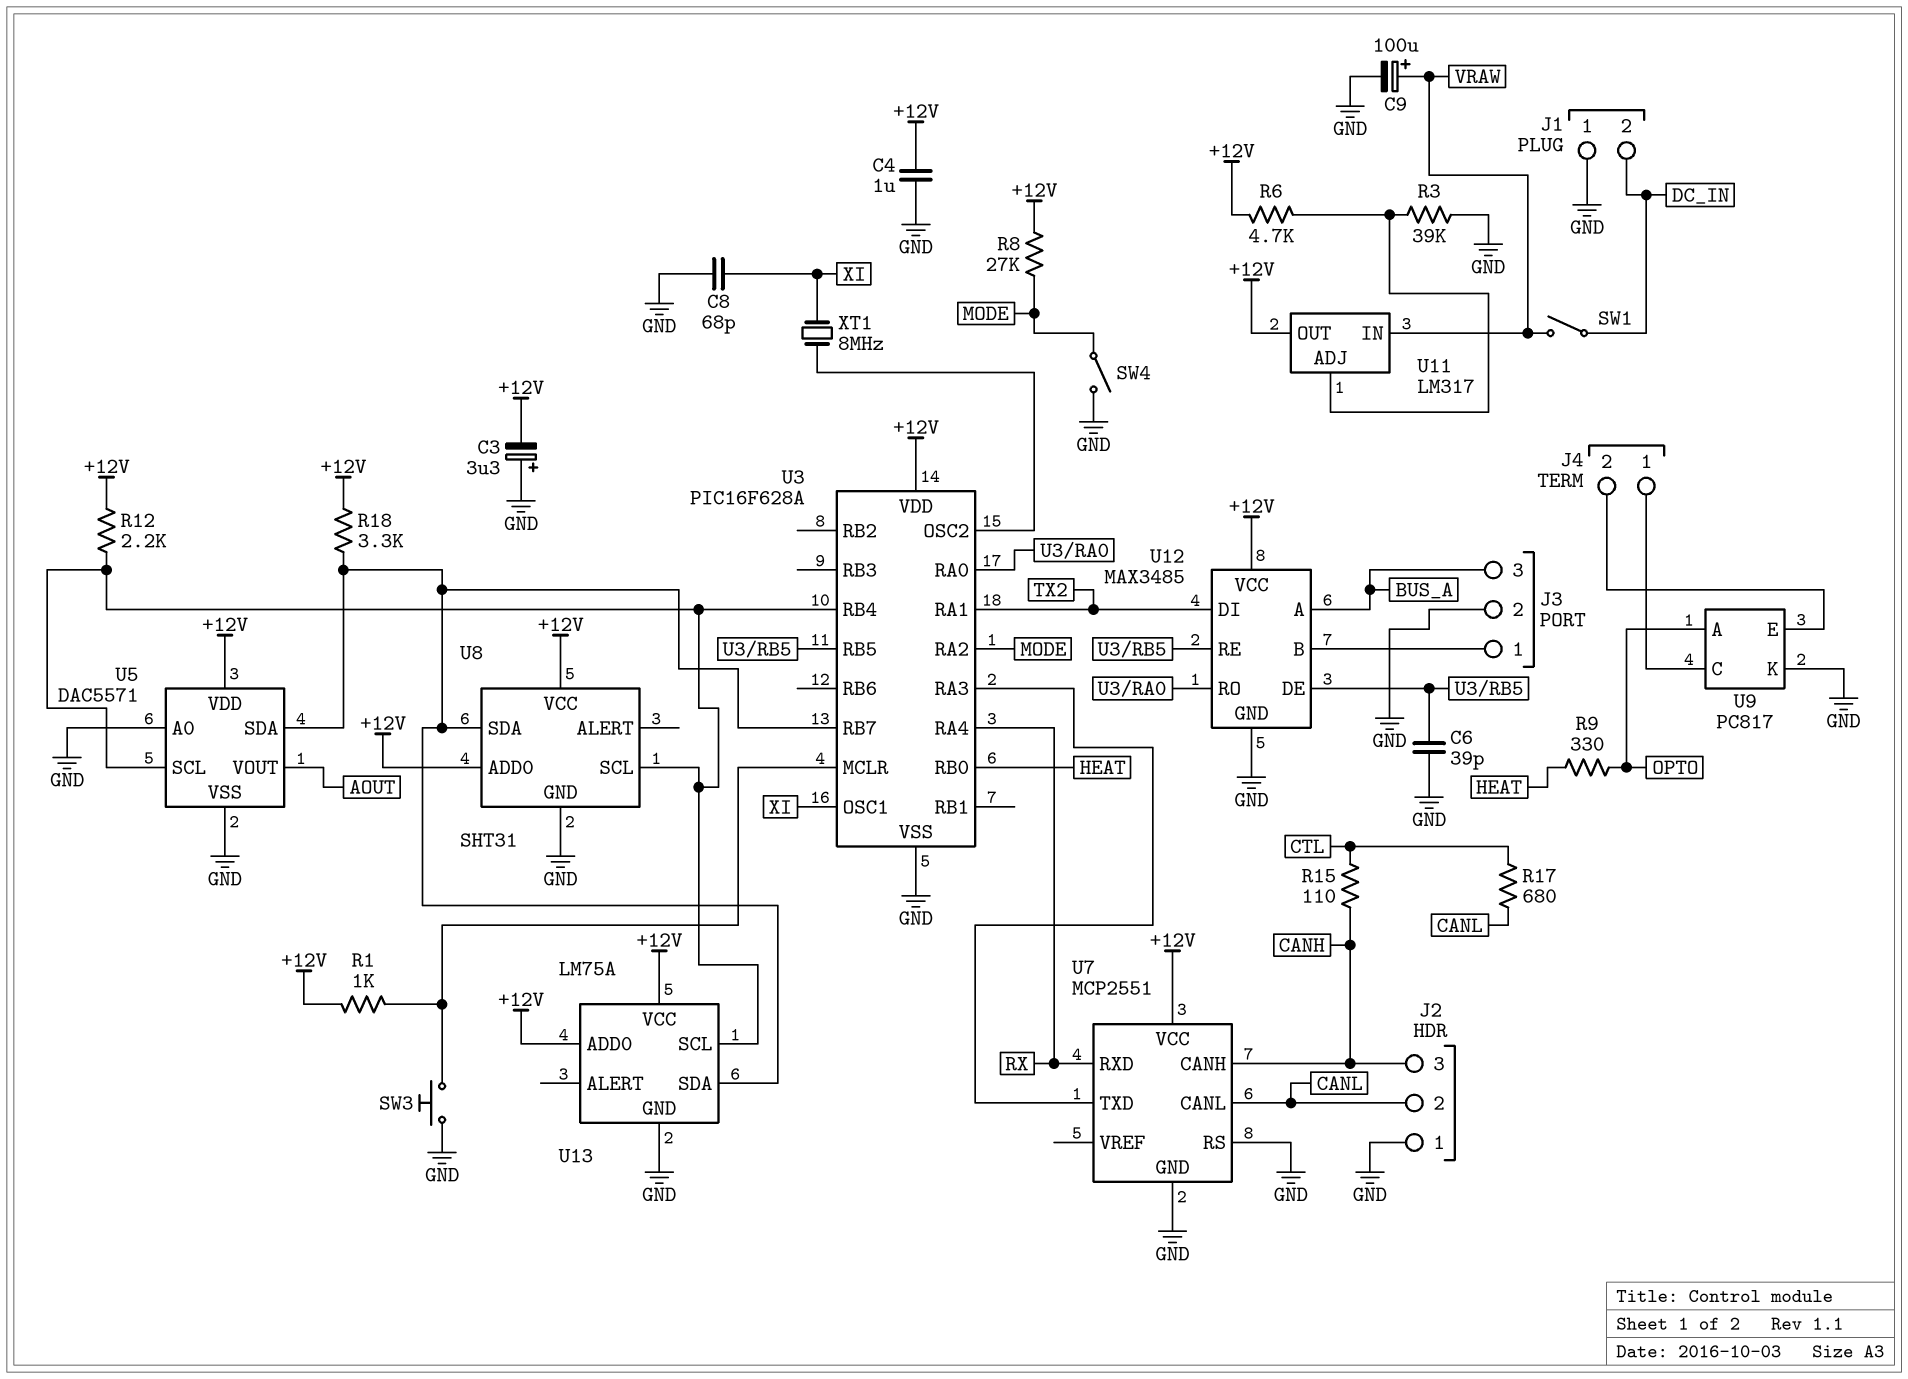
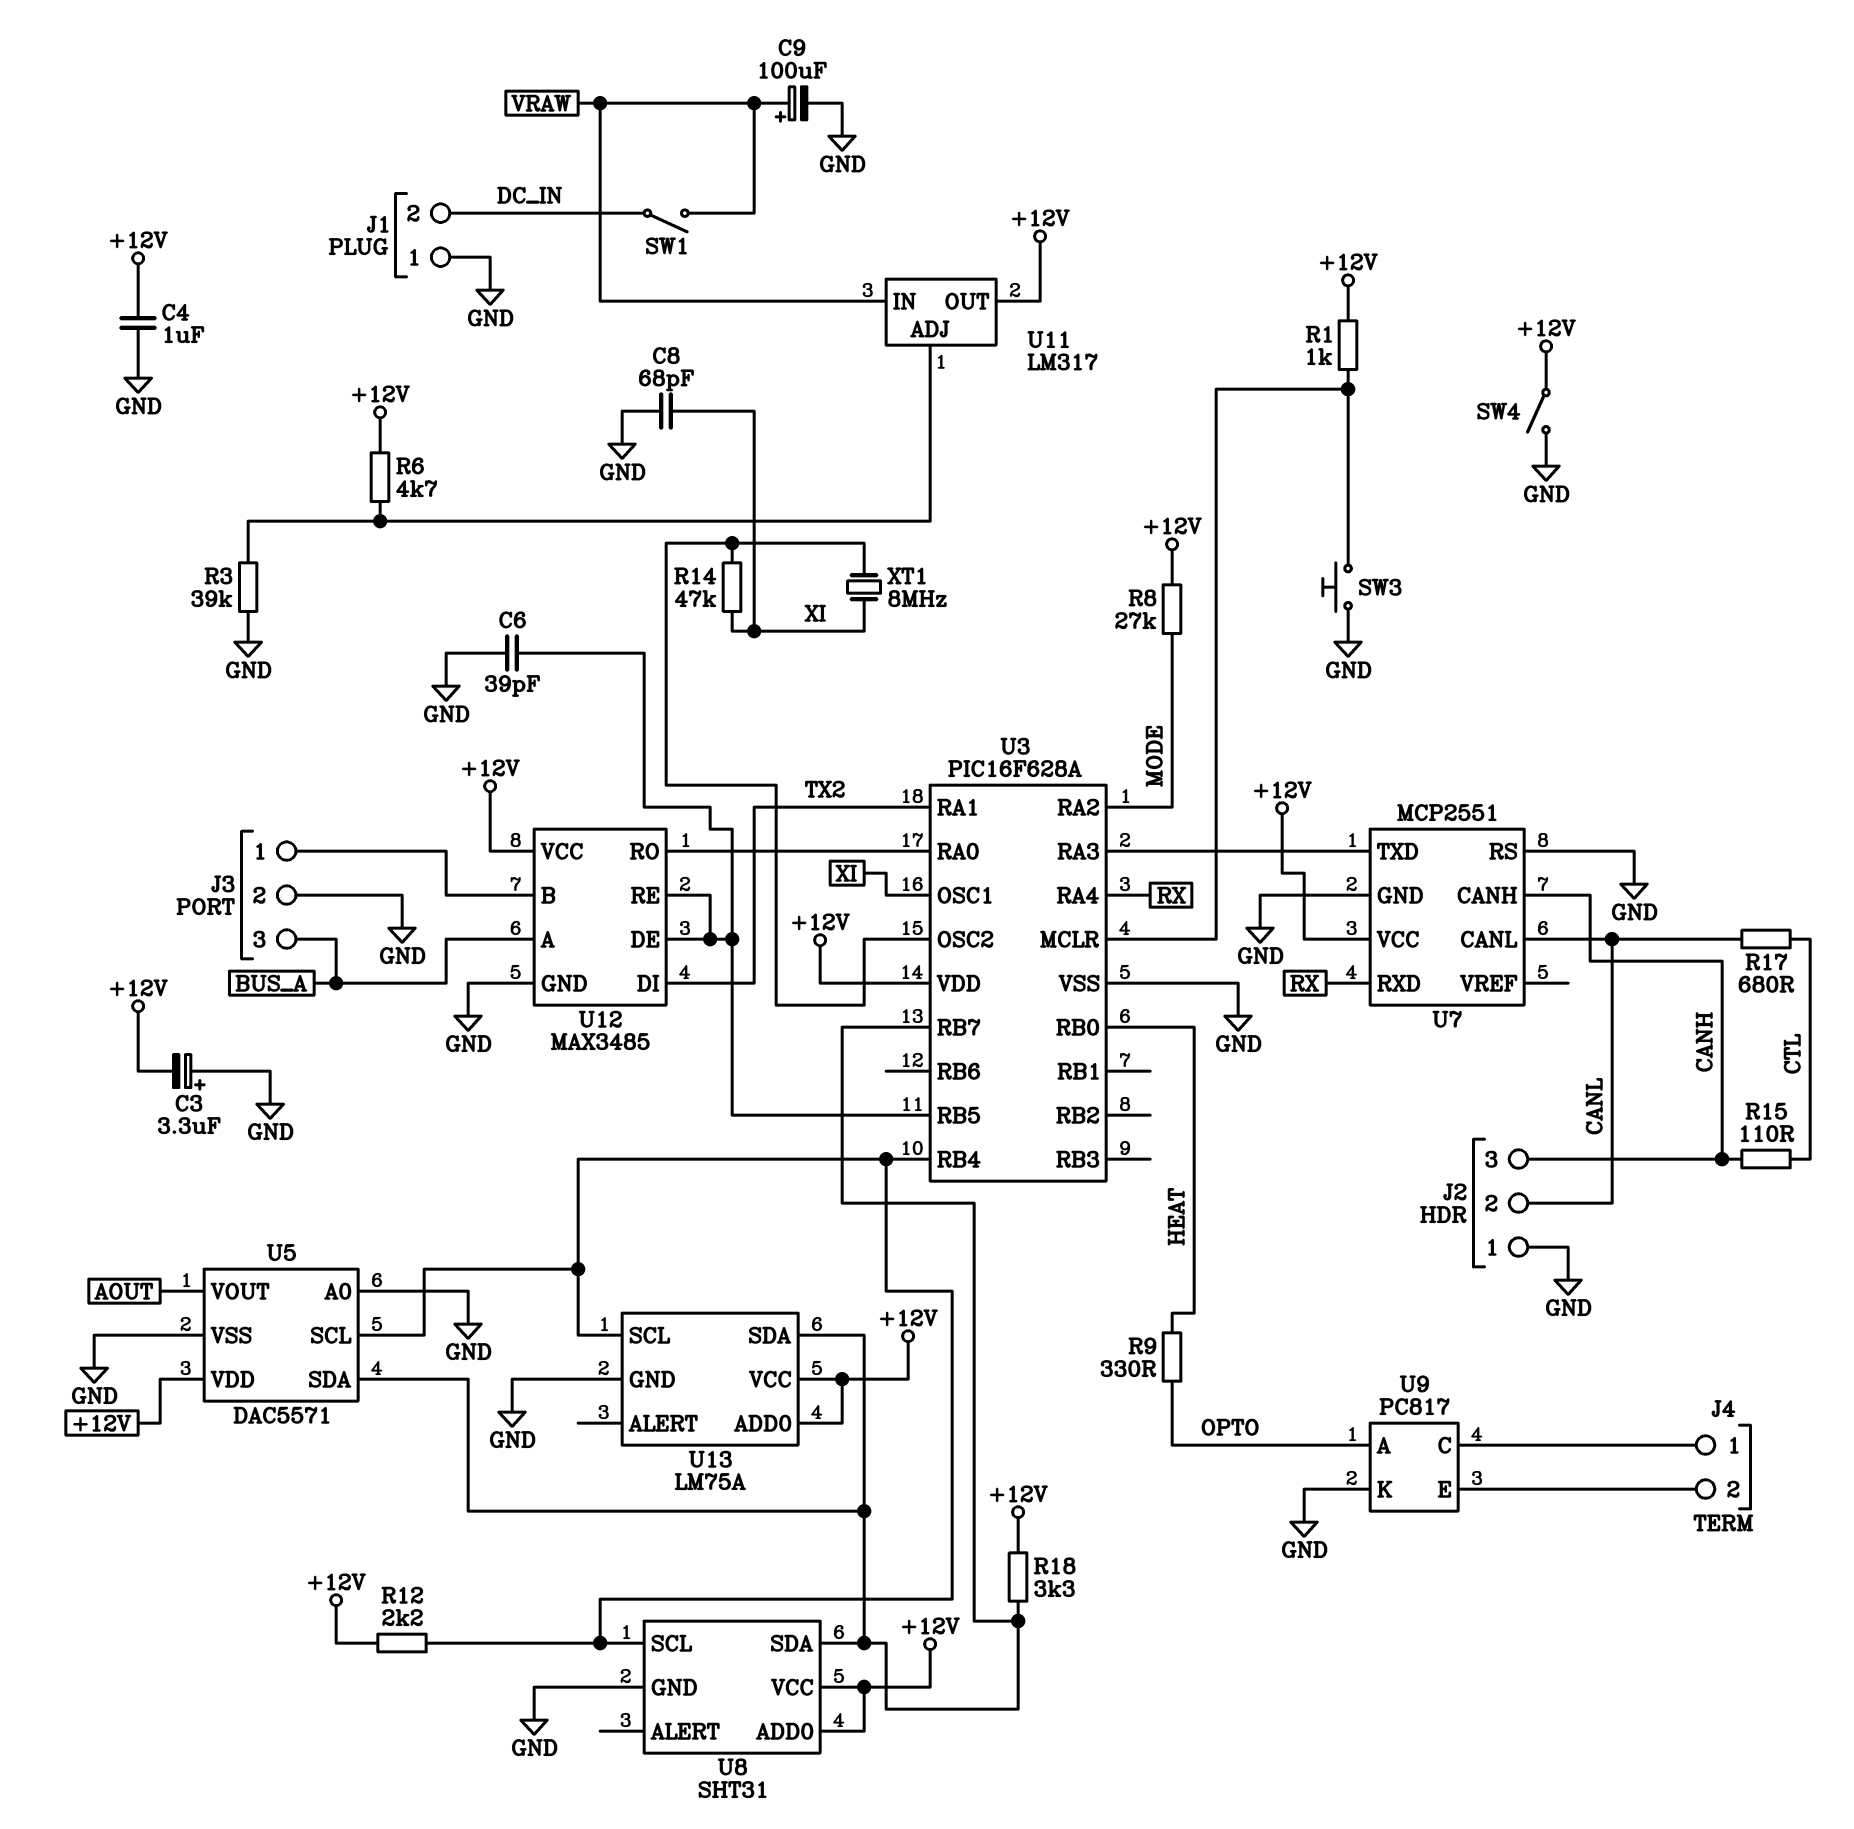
R14: none -> 47k (U3/OSC2, XI)
SW4: switch (GND, MODE) -> switch (+12V, GND)

